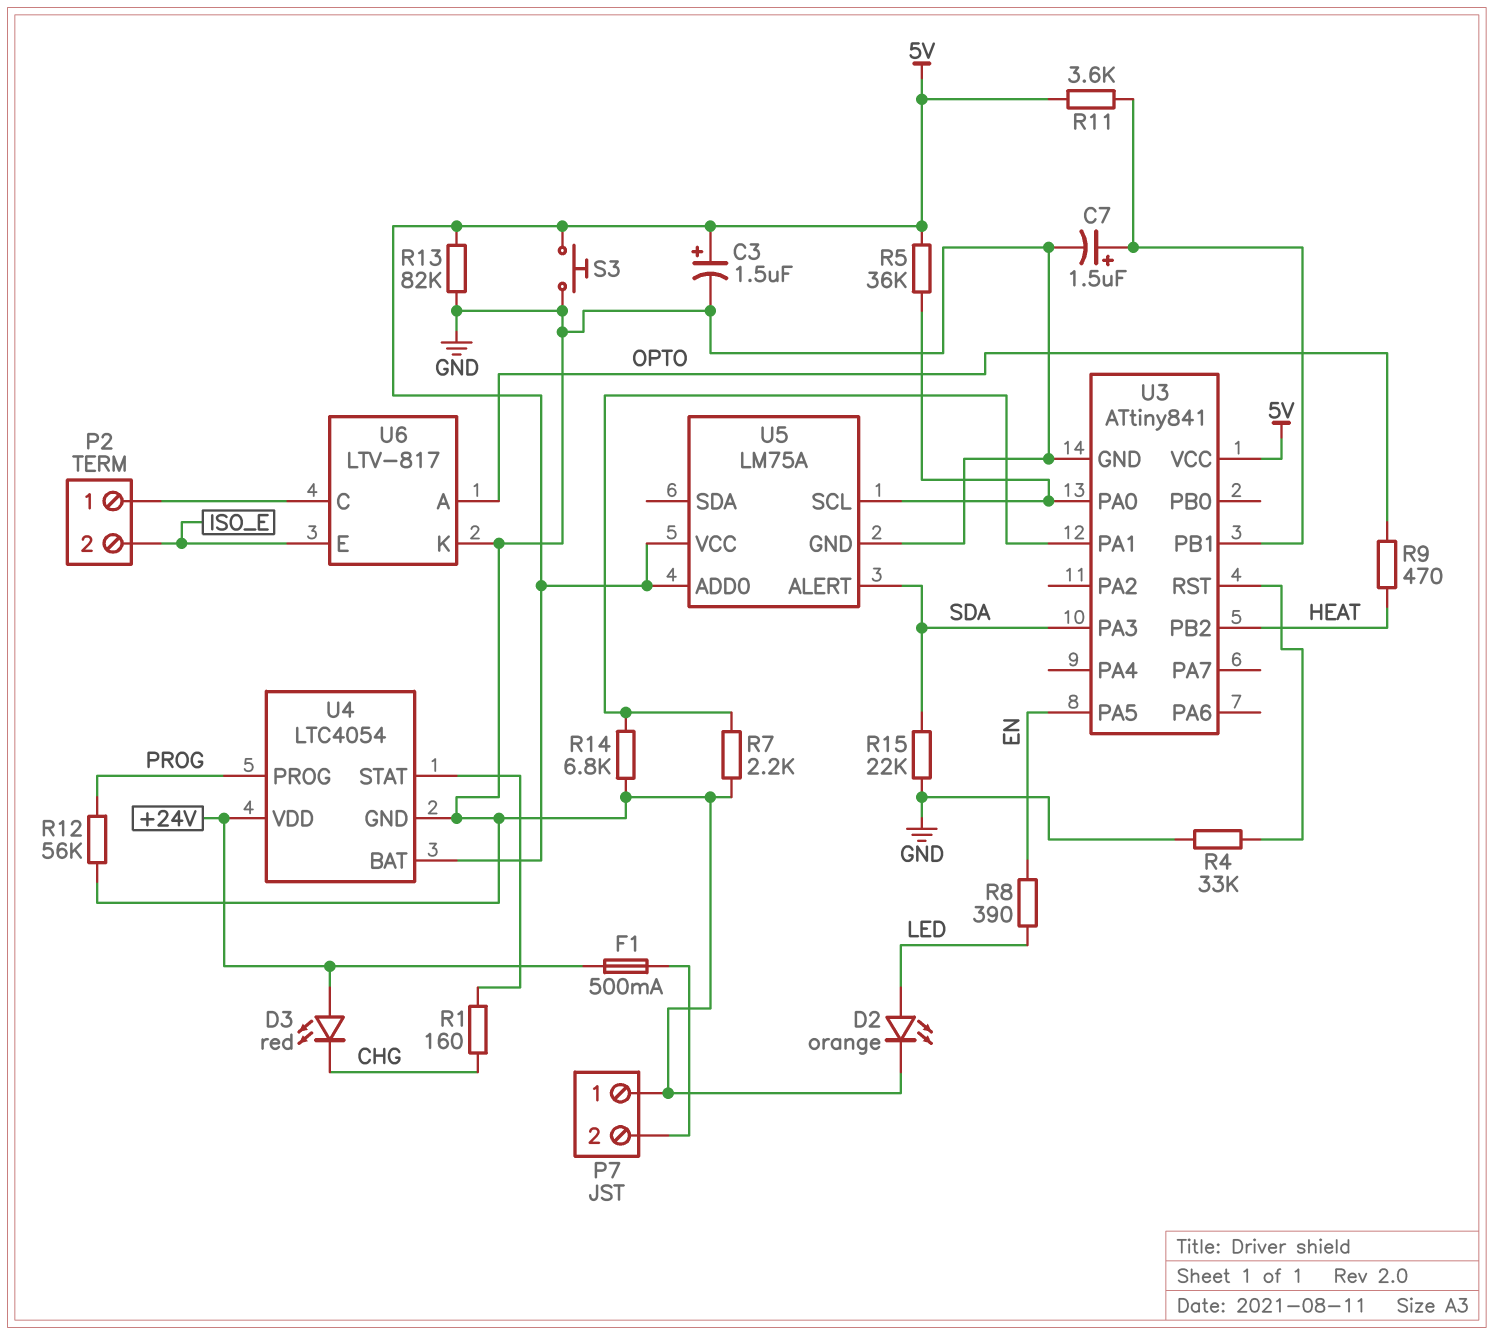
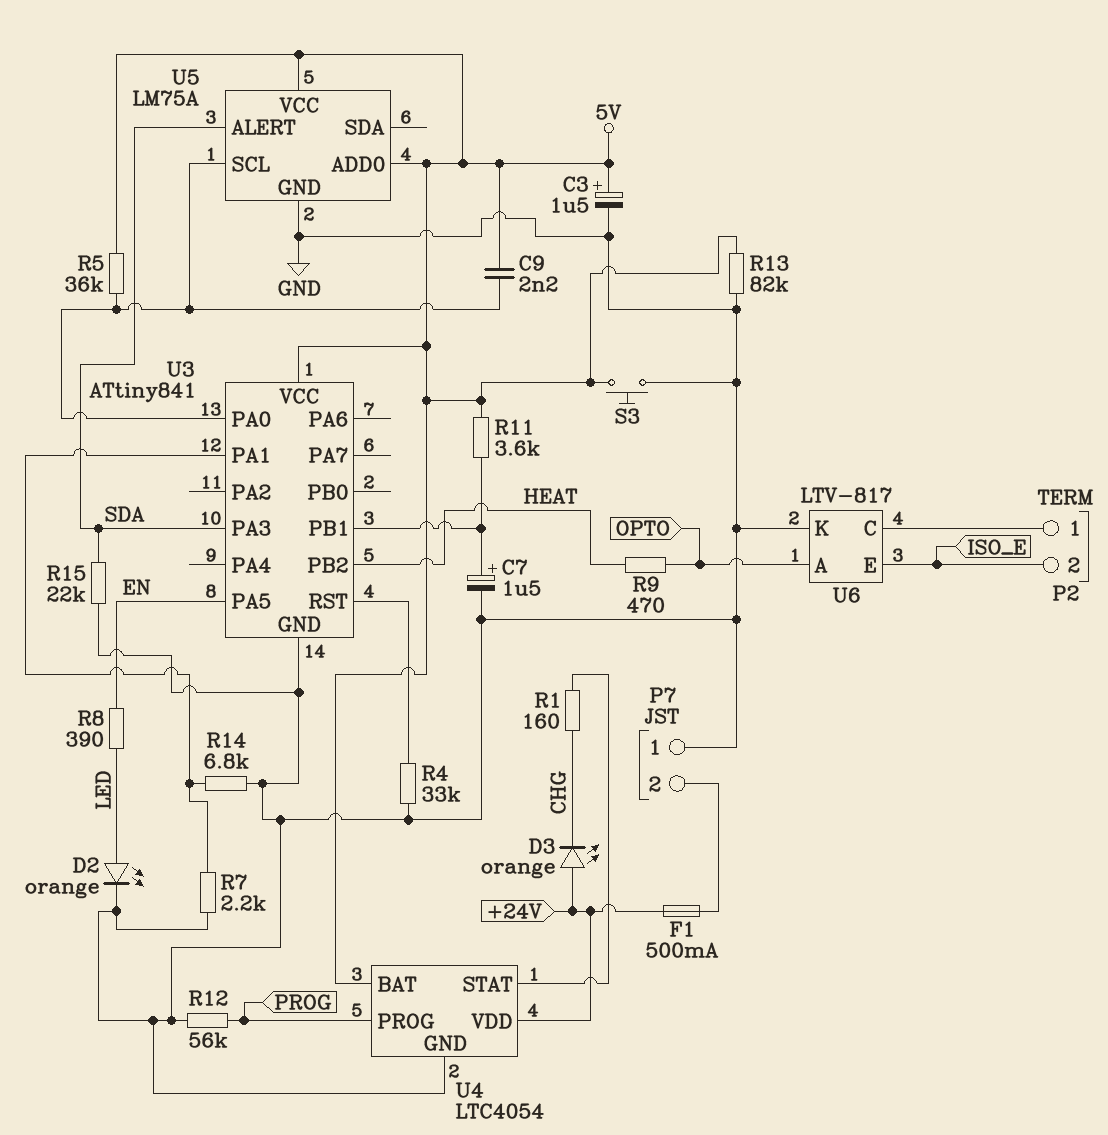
C9: none -> 2.2nF (5V, U3/PA0)
D3: LED red (A +24V, K CHG) -> LED orange (A +24V, K CHG)

